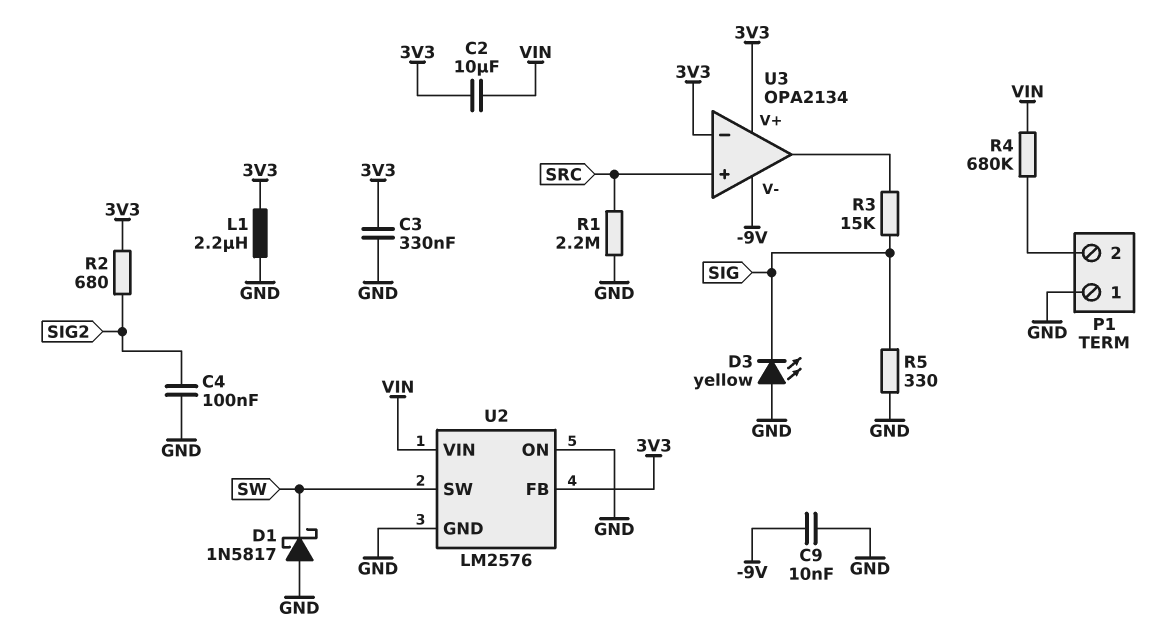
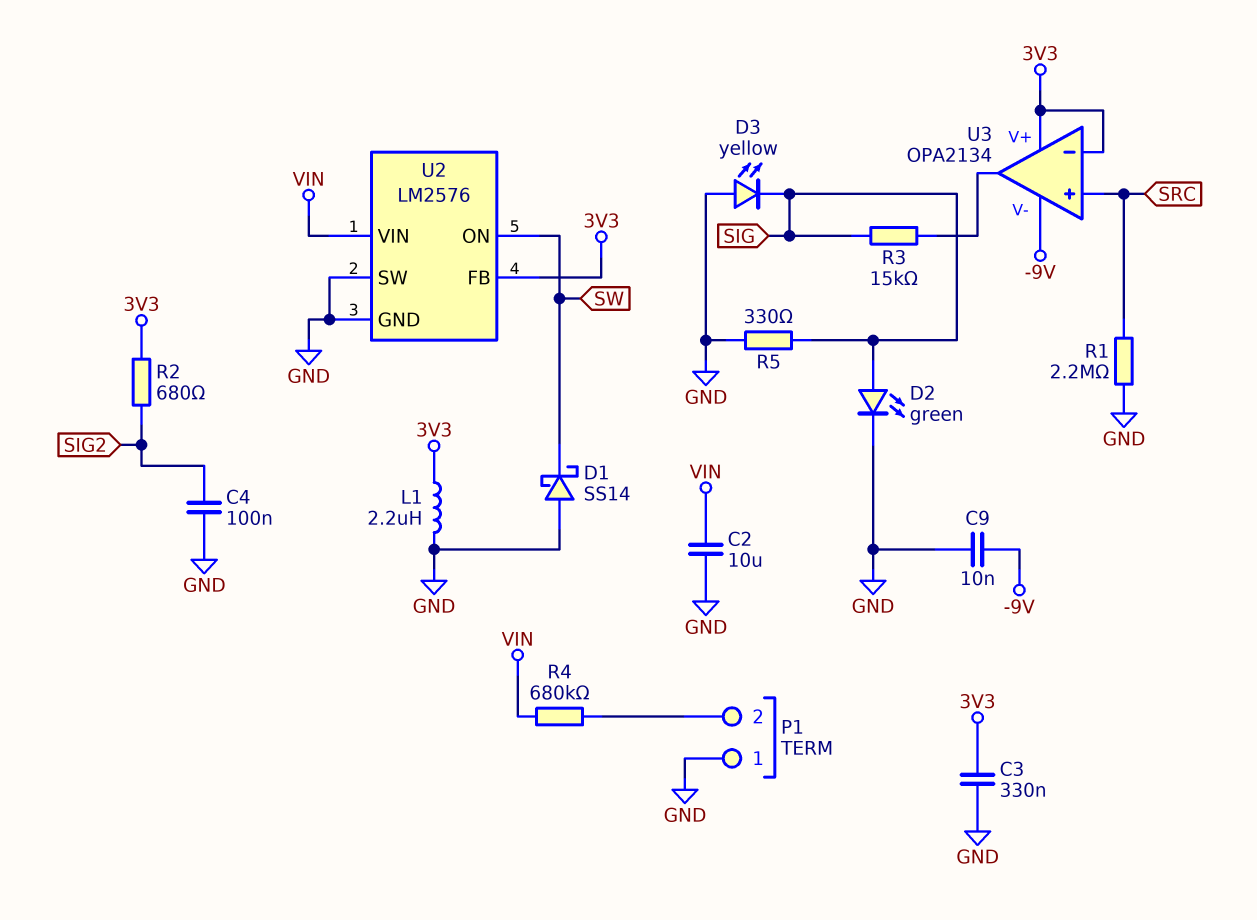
C2: 10uF (3V3, VIN) -> 10uF (GND, VIN)
D1: schottky 1N5817 (A GND, K SW) -> schottky SS14 (A GND, K SW)
D2: none -> LED green (A SIG, K GND)
U2 pin ON: GND -> SW
U2 pin SW: SW -> GND

